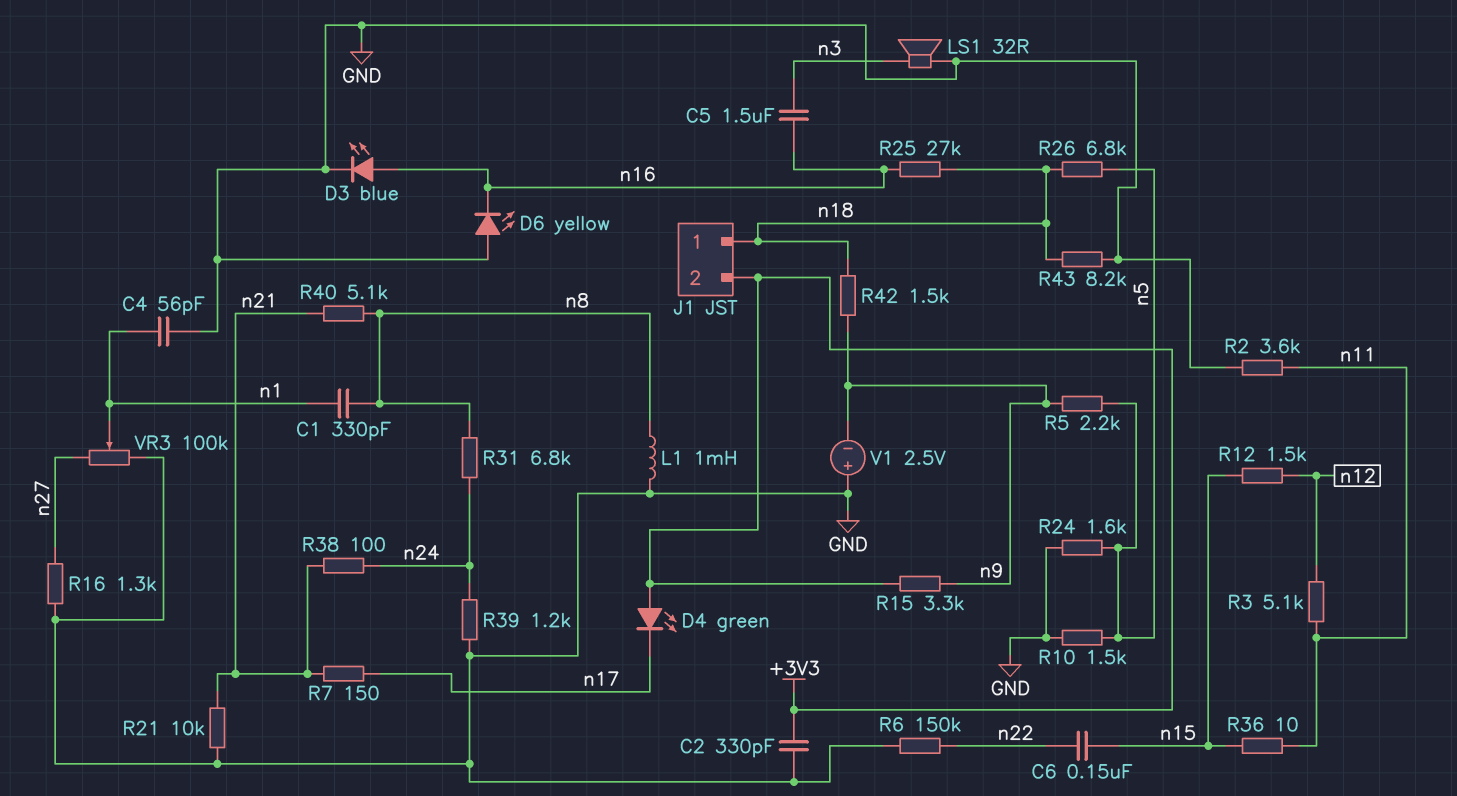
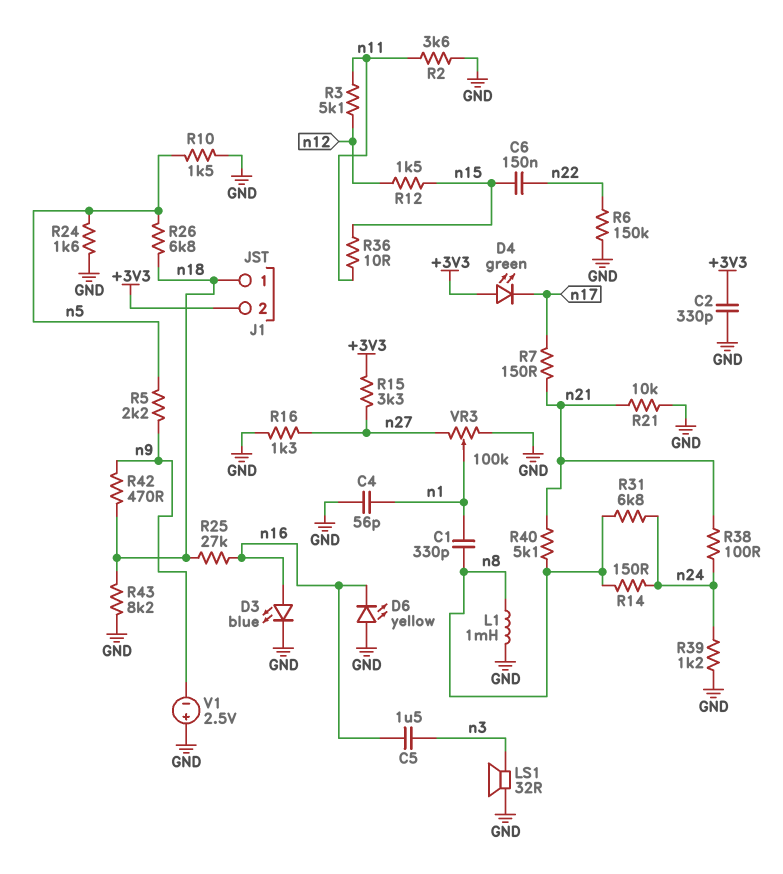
R14: none -> 150 (n8, n24)
R15: 3.3k (+3V3, n9) -> 3.3k (+3V3, n27)
R42: 1.5k (n9, n18) -> 470 (n9, n18)

